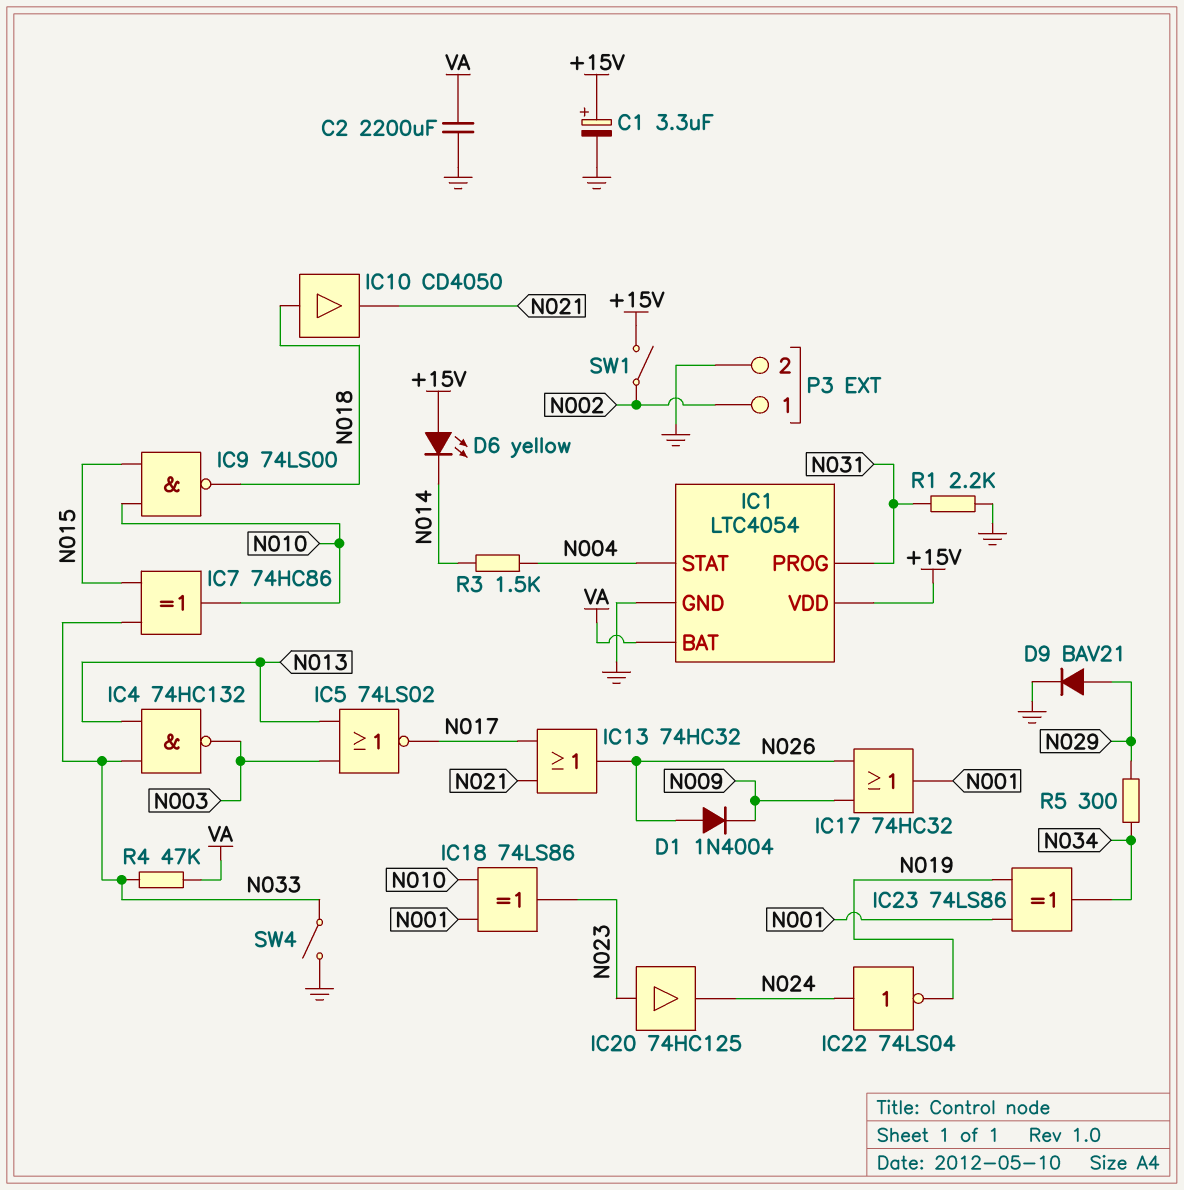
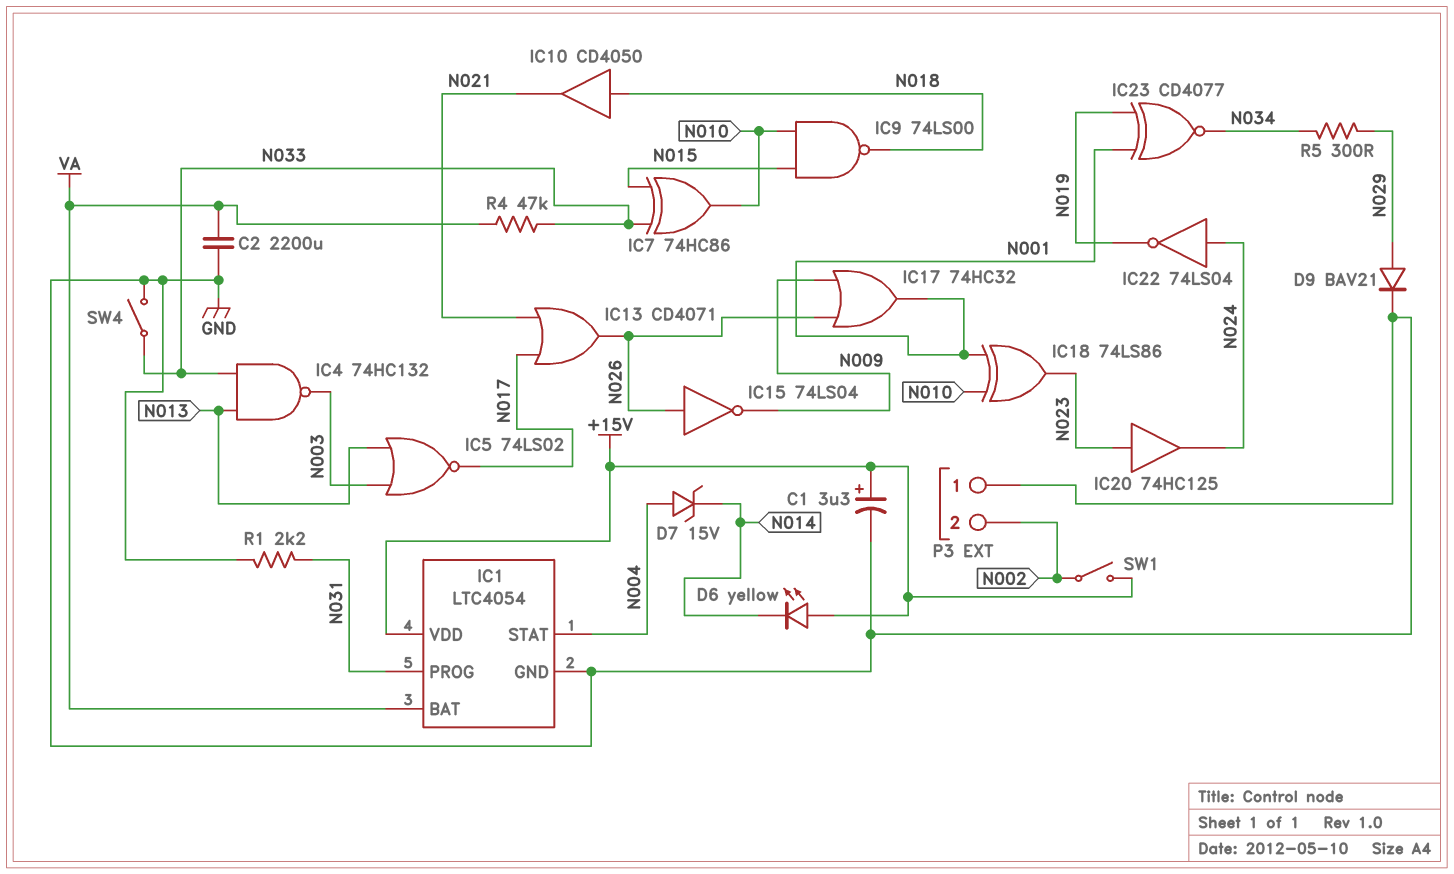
D1: diode 1N4004 (A N026, K N009) -> none
D7: none -> zener 15V (A N004, K N014)
IC13: OR 74HC32 (in N017, in N021, out N026) -> OR CD4071 (in N017, in N021, out N026)
IC15: none -> NOT 74LS04 (in N026, out N009)
IC23: XOR 74LS86 (in N001, in N019, out N034) -> XNOR CD4077 (in N001, in N019, out N034)
P3 pin 1: N002 -> GND
P3 pin 2: GND -> N002
R3: 1.5k (N004, N014) -> none

